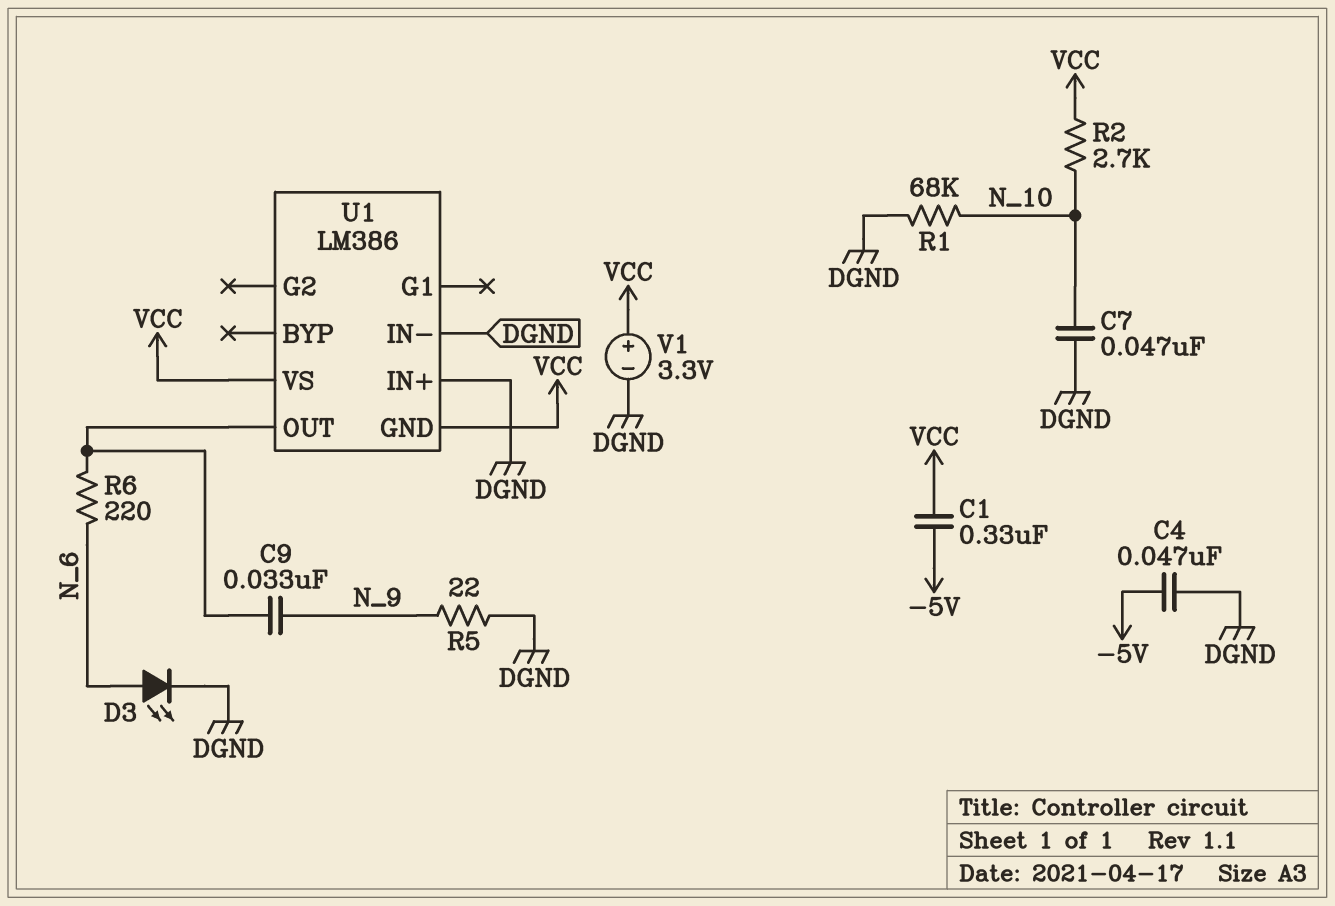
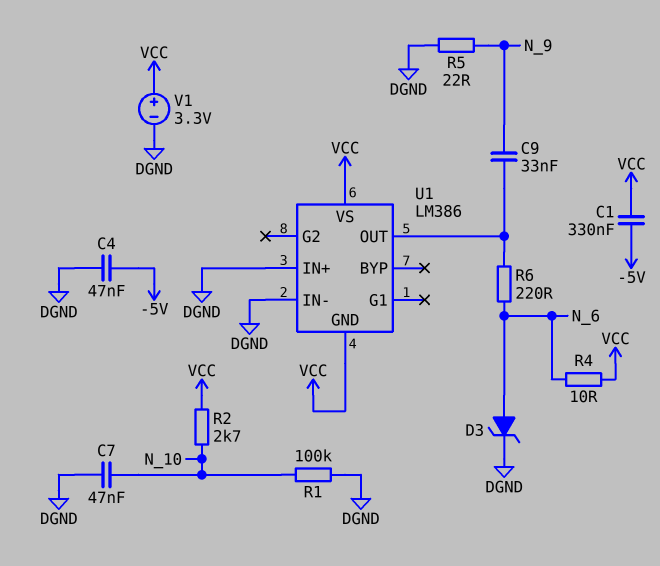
D3: LED (A N_6, K DGND) -> zener (A N_6, K DGND)
R1: 68k (DGND, N_10) -> 100k (DGND, N_10)
R4: none -> 10 (N_6, VCC)

